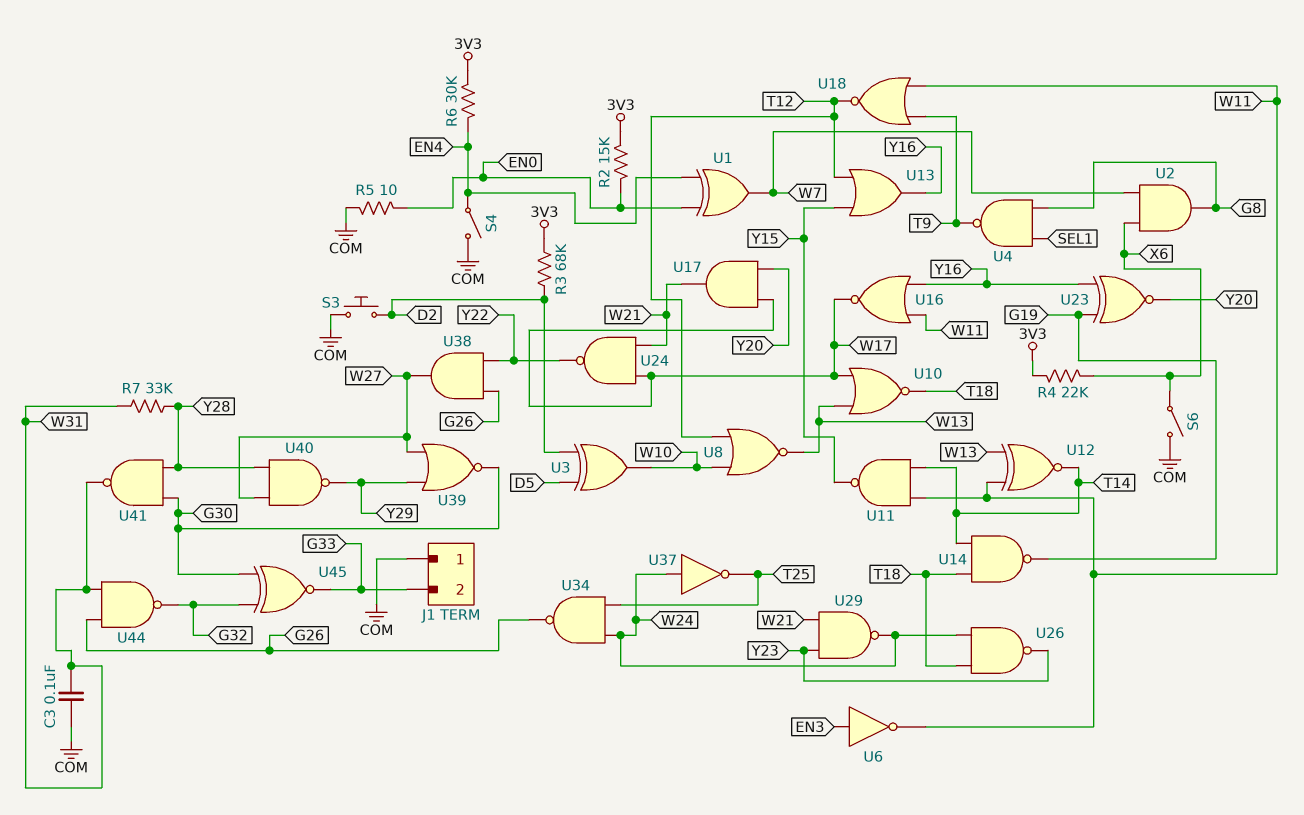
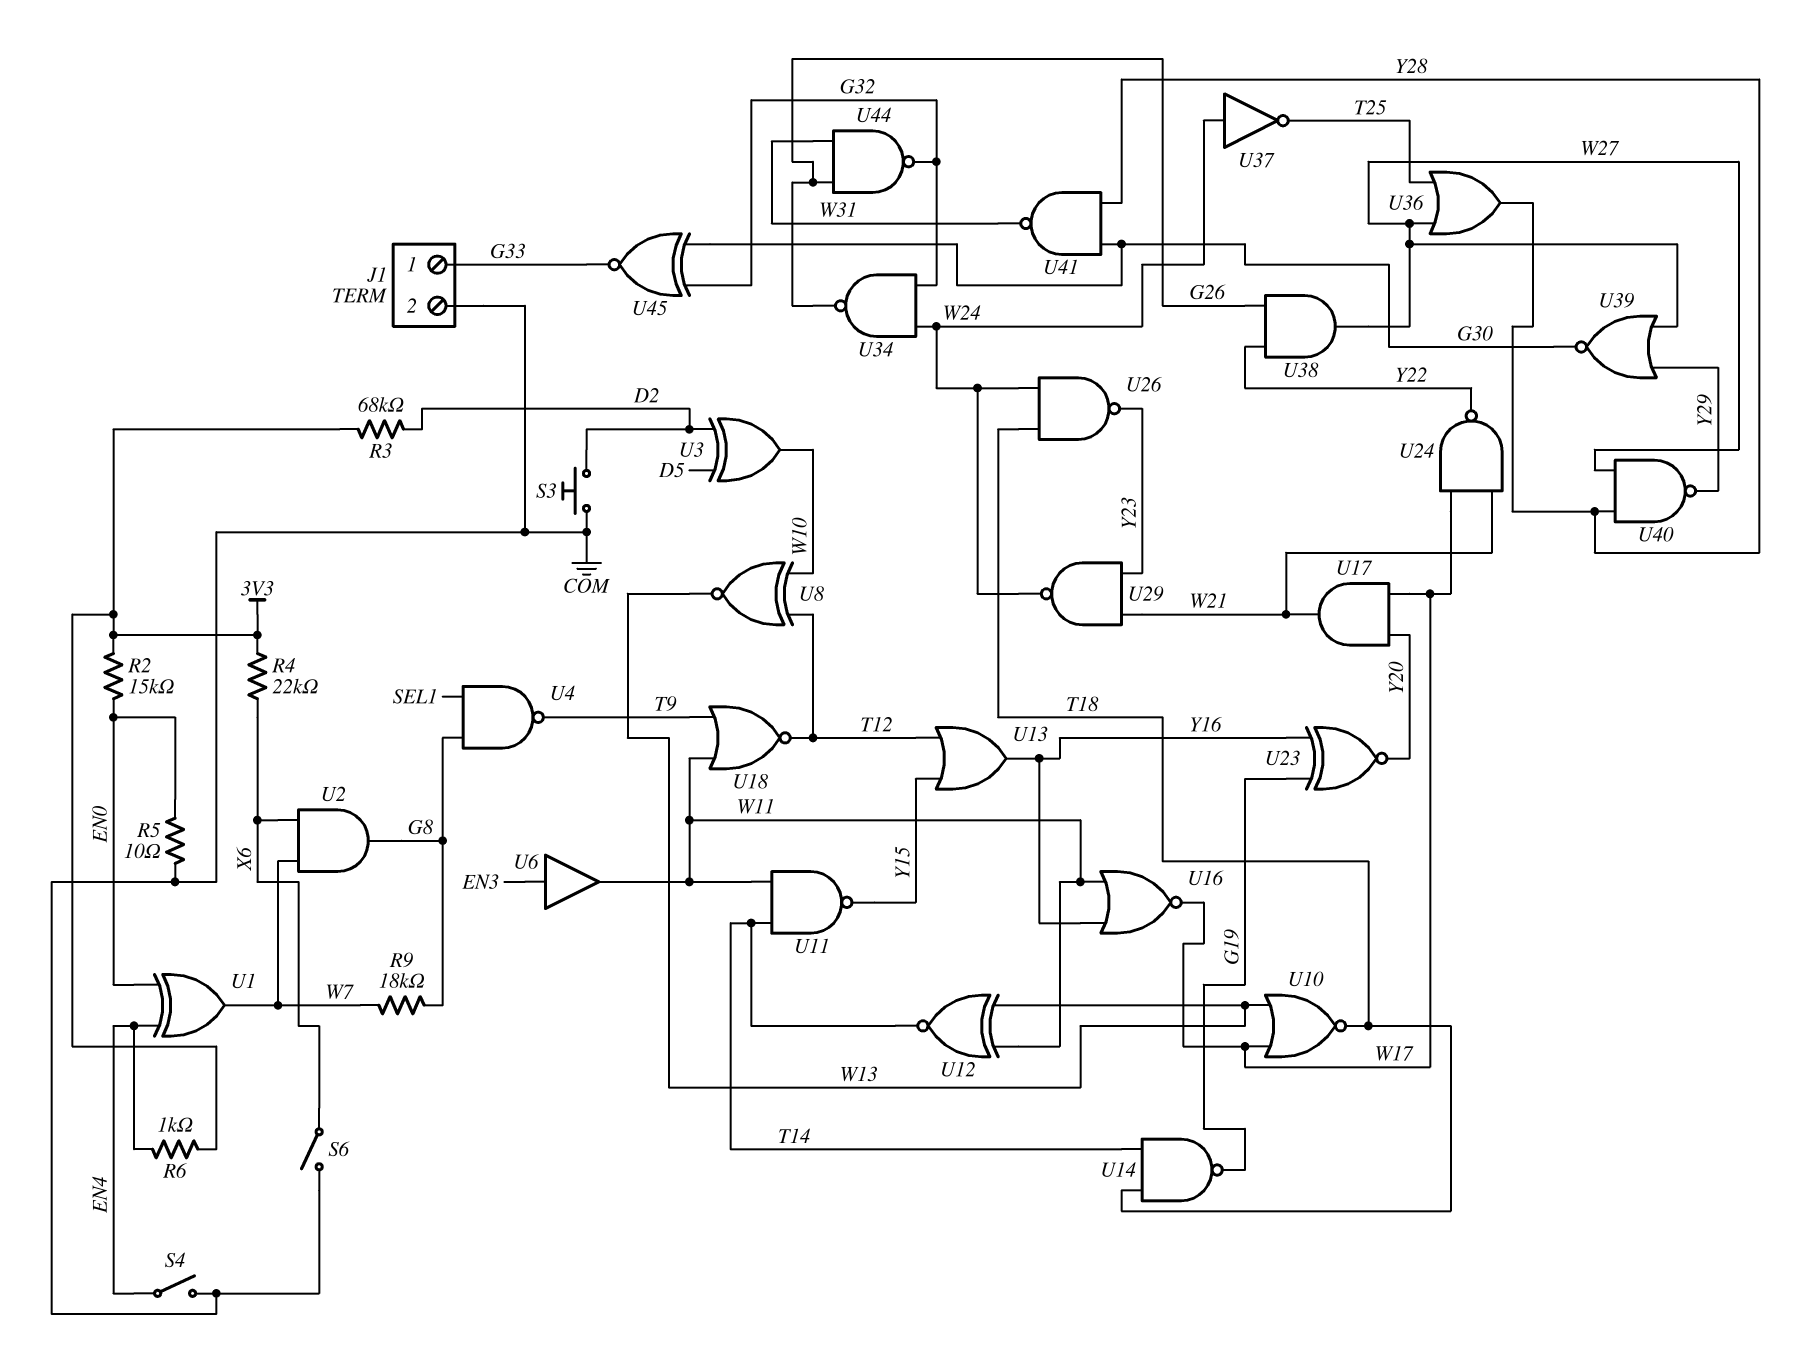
C3: 100nF (COM, W31) -> none
J1 pin 1: COM -> G33
J1 pin 2: G33 -> COM
R6: 30k (3V3, EN4) -> 1k (3V3, EN4)
R7: 33k (W31, Y28) -> none
R9: none -> 18k (G8, W7)
U6: NOT (in EN3, out W11) -> buffer (in EN3, out W11)
U8: NOR (in T12, in W10, out W13) -> XNOR (in T12, in W10, out W13)
U34: NAND (in T25, in W24, out G26) -> NAND (in G32, in W24, out G26)
U36: none -> OR (in T25, in W27, out Y28)

